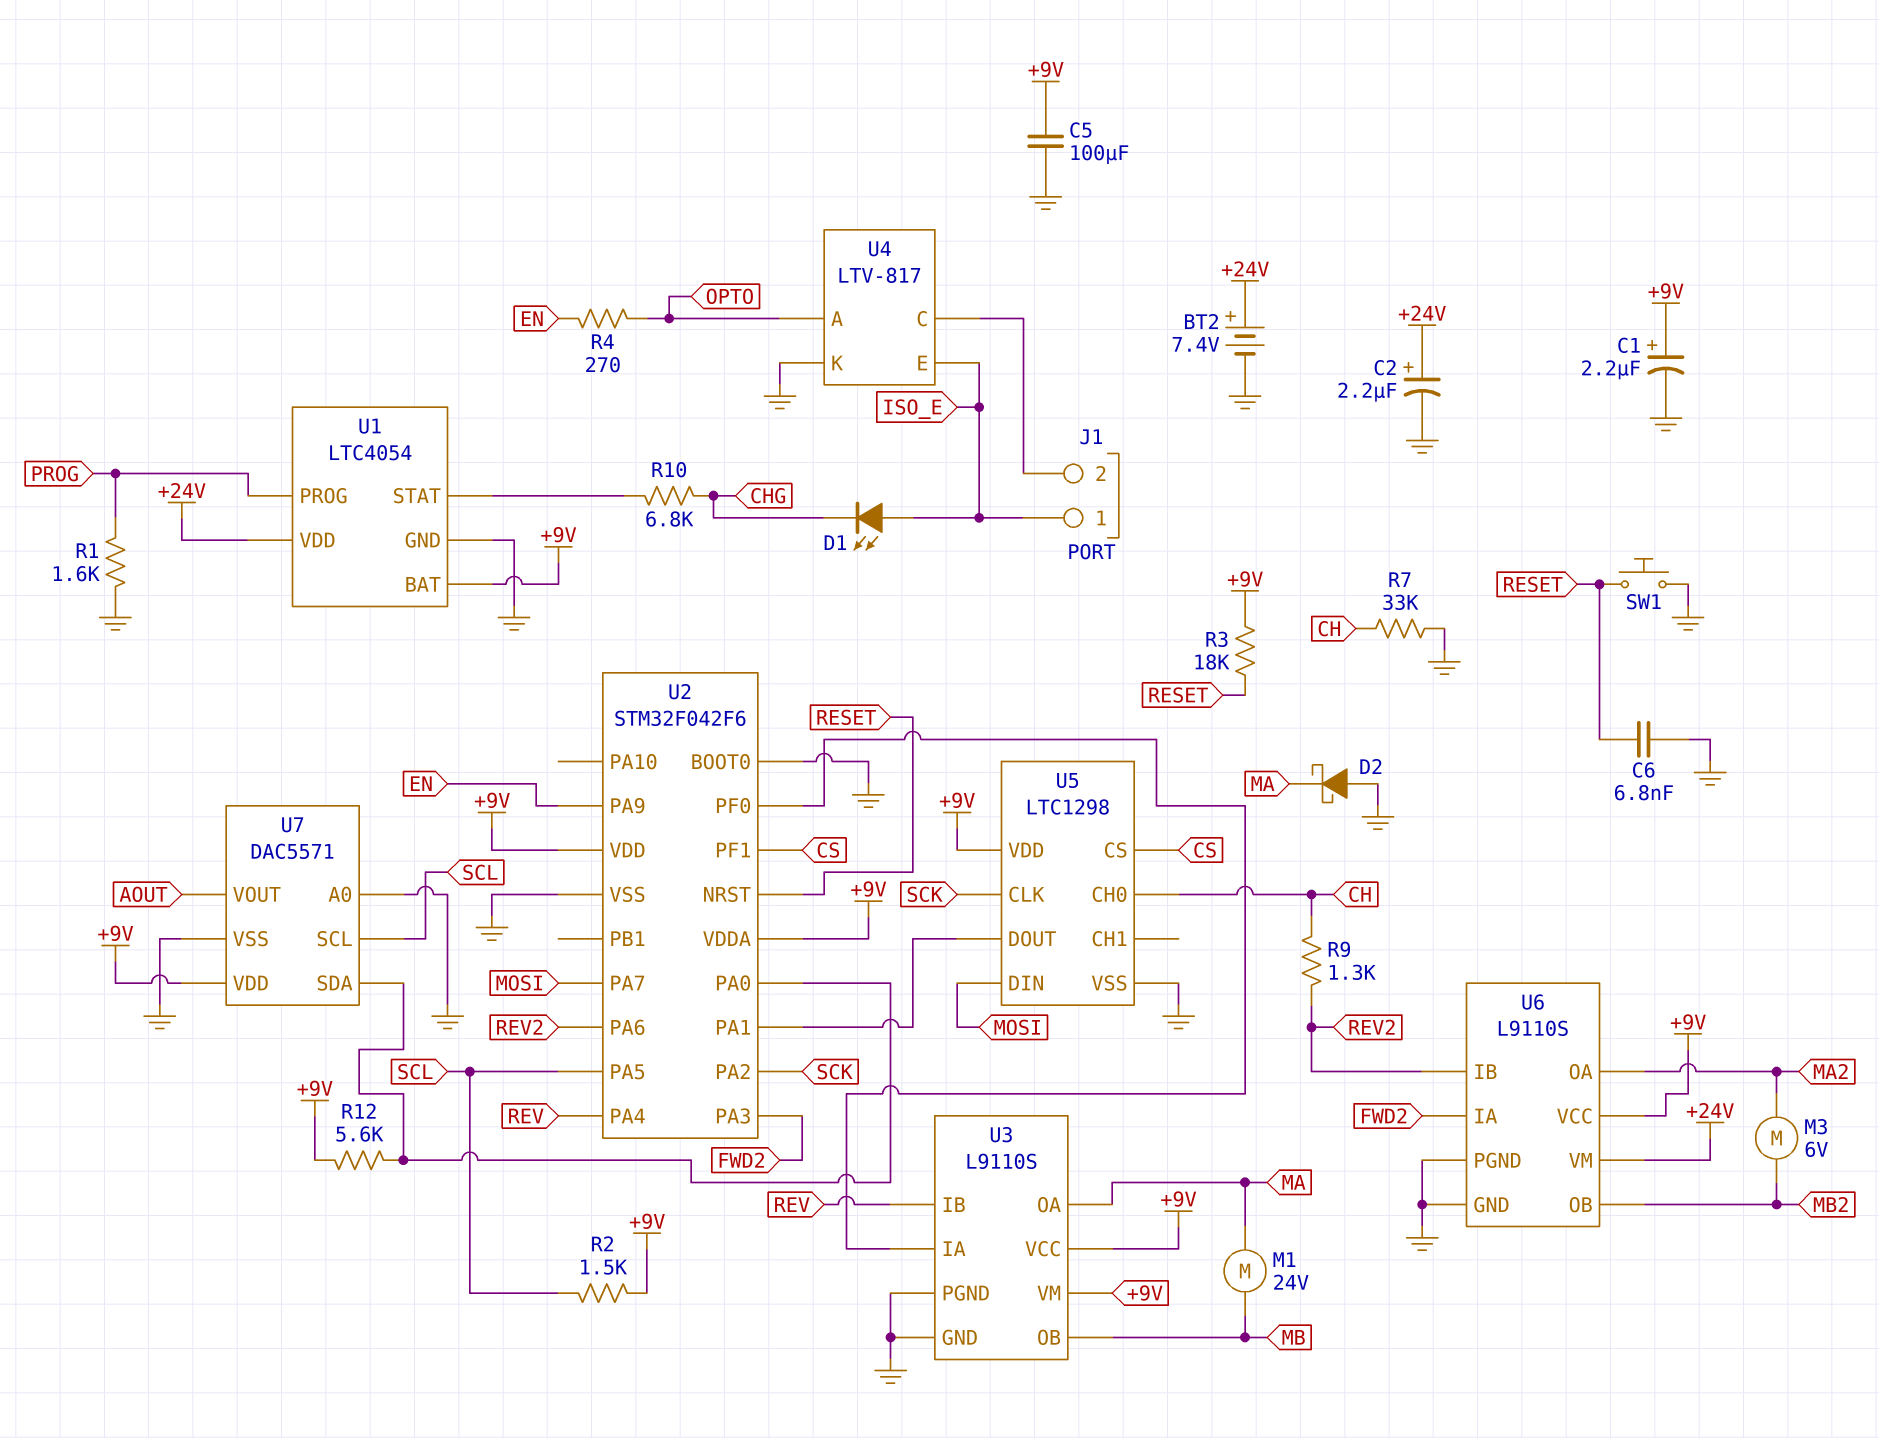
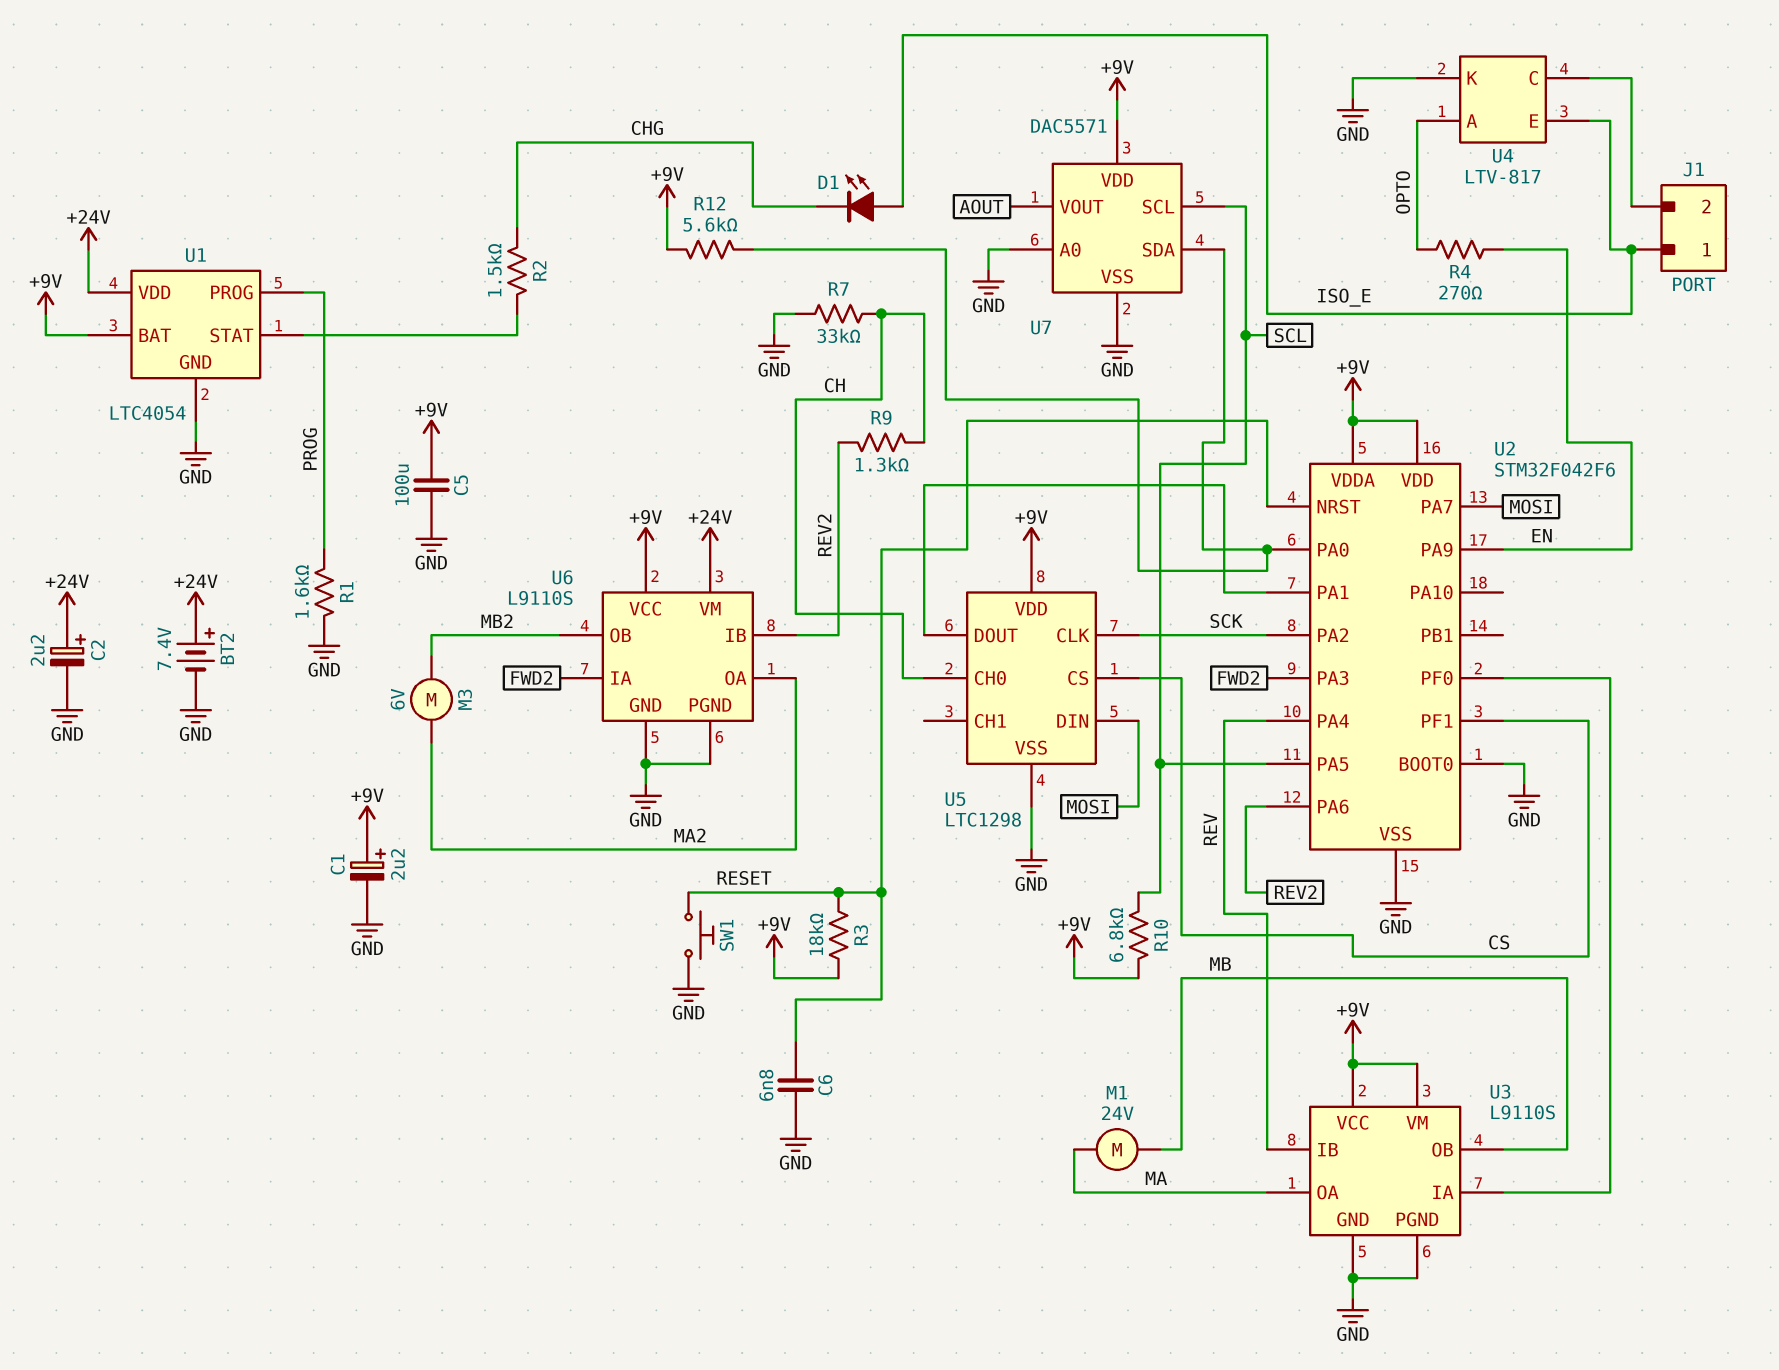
D2: schottky (A GND, K MA) -> none
R2: 1.5k (+9V, SCL) -> 1.5k (CHG, U1/STAT)
R10: 6.8k (CHG, U1/STAT) -> 6.8k (+9V, SCL)

